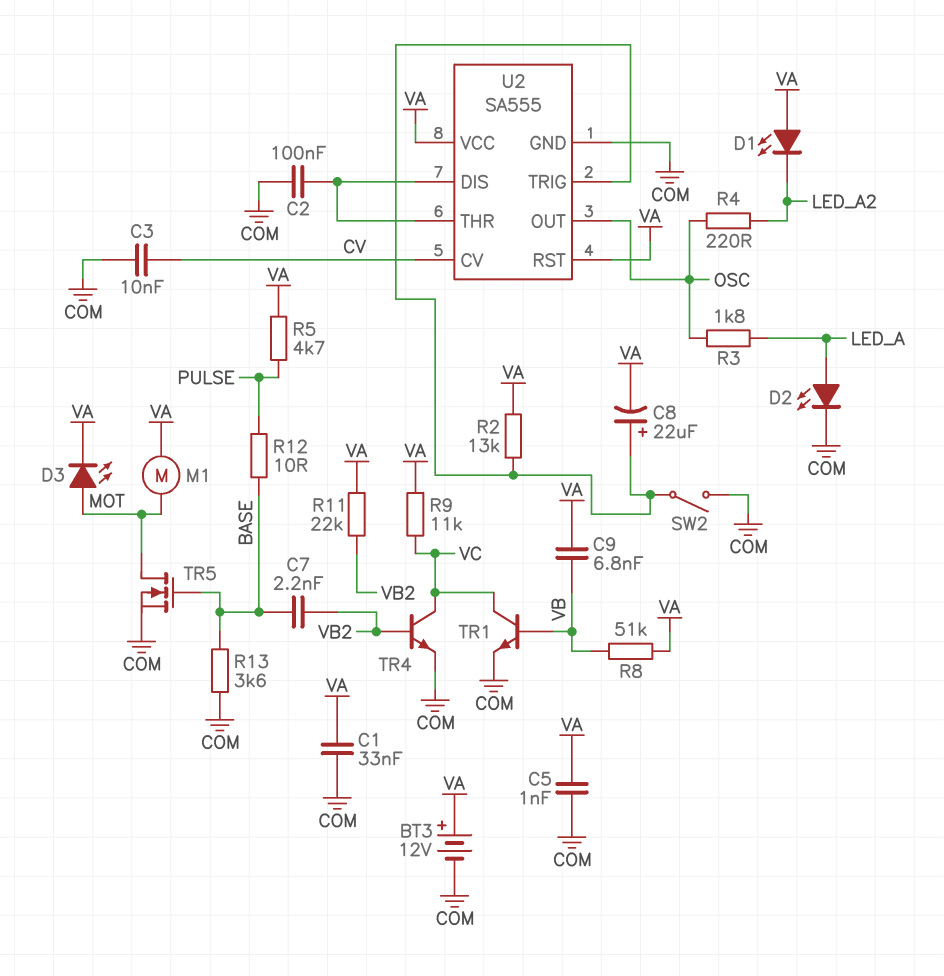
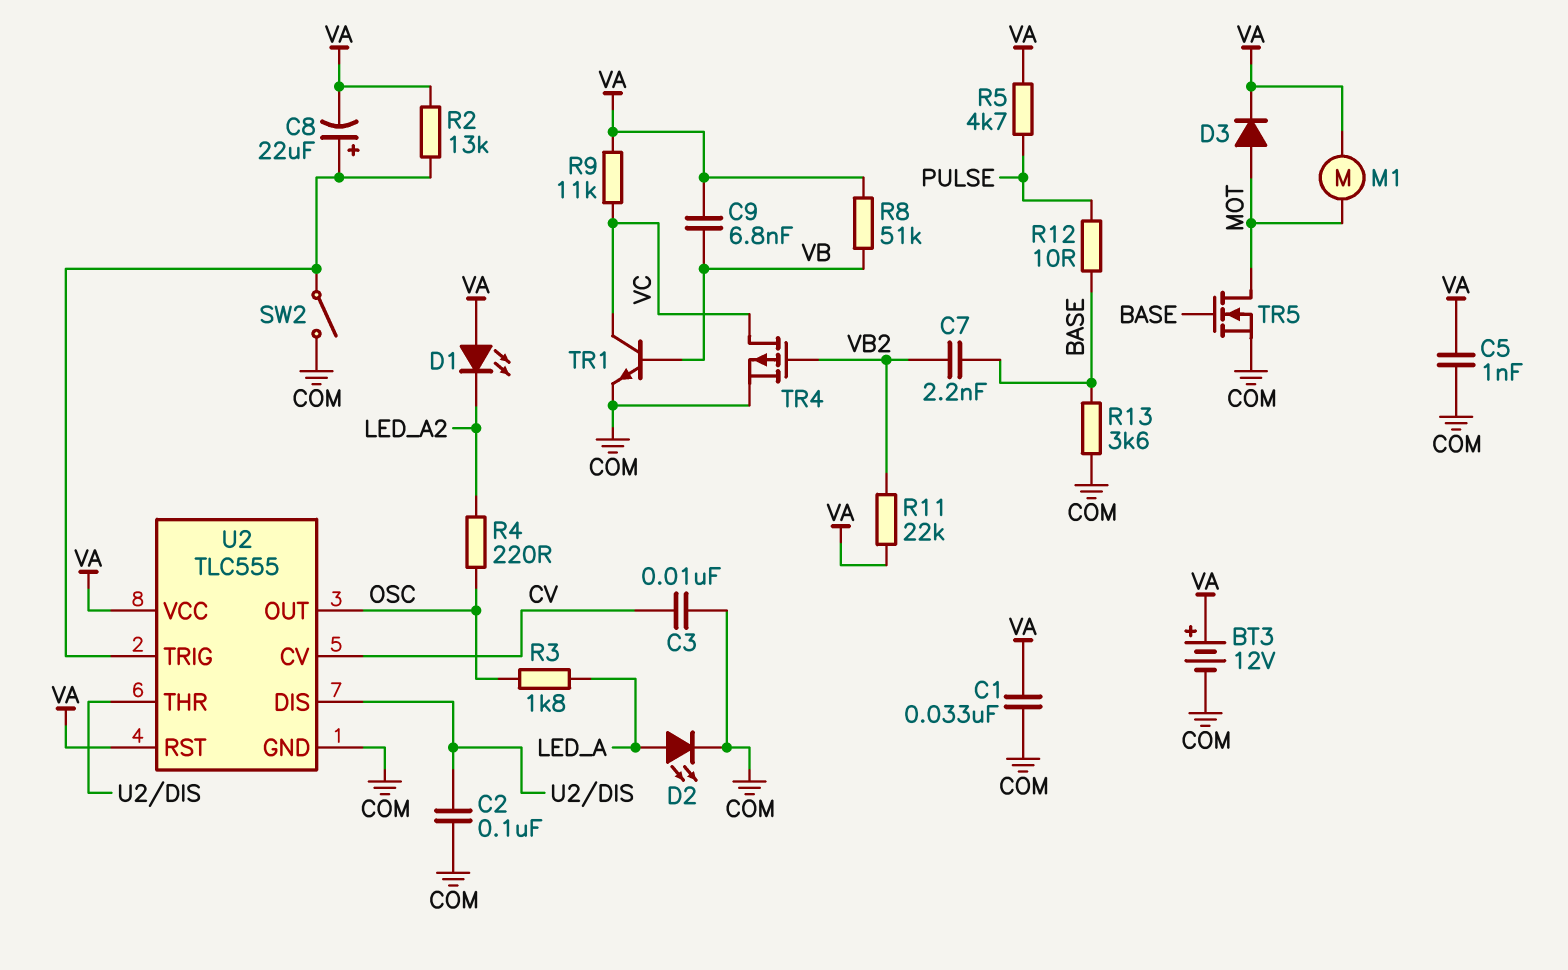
D3: LED (A MOT, K VA) -> diode (A MOT, K VA)
TR4: NPN (B VB2, C VC, E COM) -> PMOS (G VB2, D VC, S COM)
U2: SA555 -> TLC555

